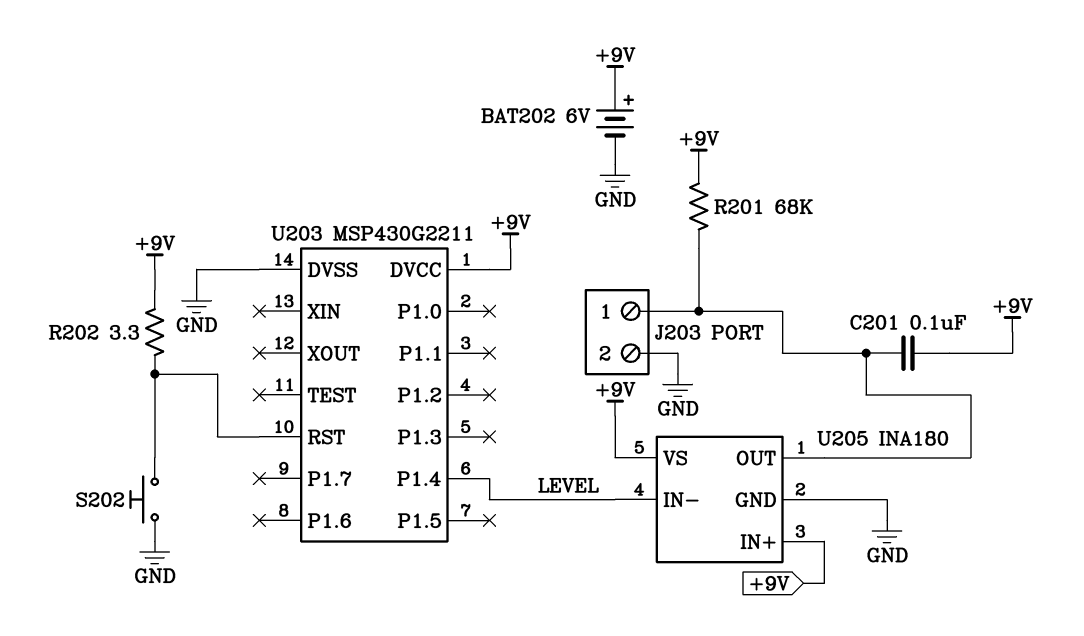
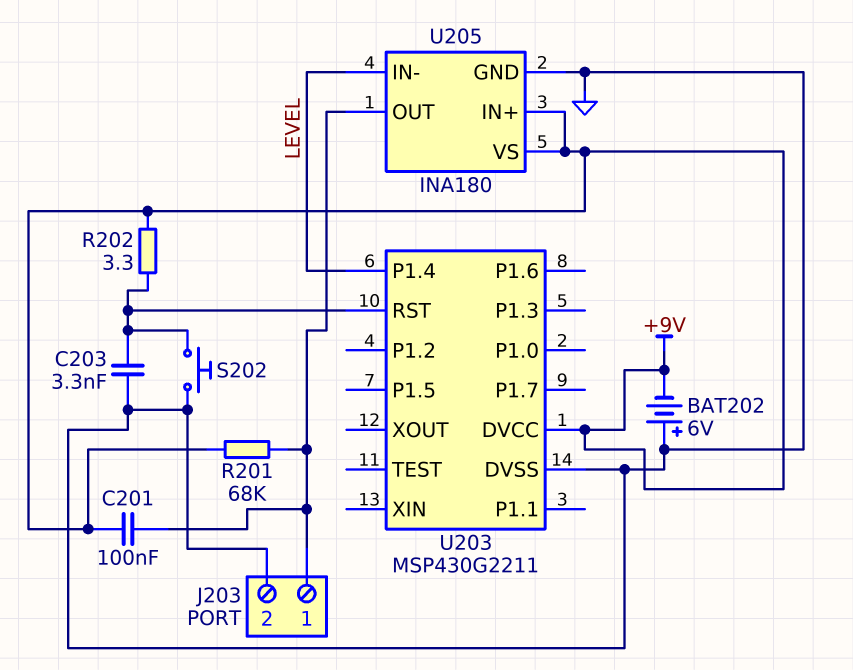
BAT202: 6V (plus +9V, minus GND) -> 6V (plus GND, minus +9V)
C203: none -> 3.3nF (GND, U203/RST)

